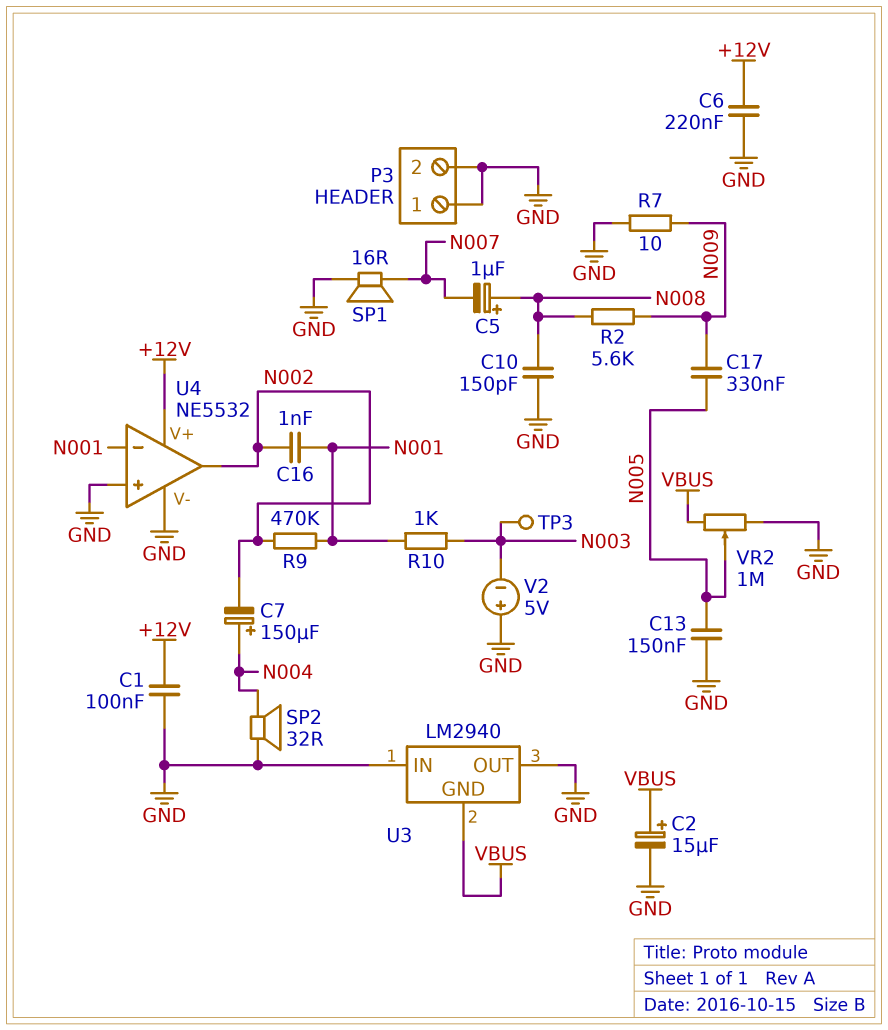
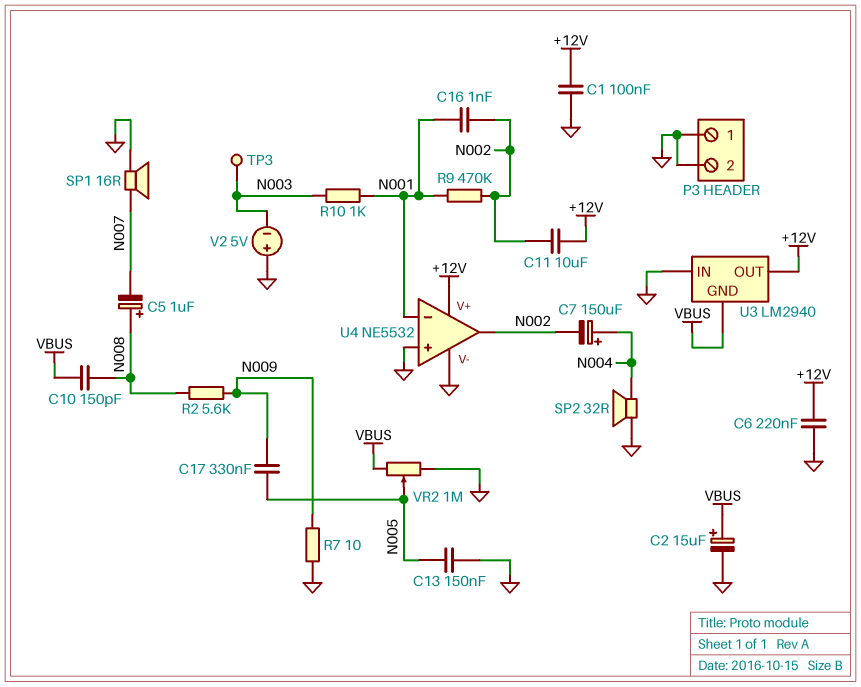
C10: 150pF (GND, N008) -> 150pF (N008, VBUS)
C11: none -> 10uF (+12V, N002)
U3 pin OUT: GND -> +12V

